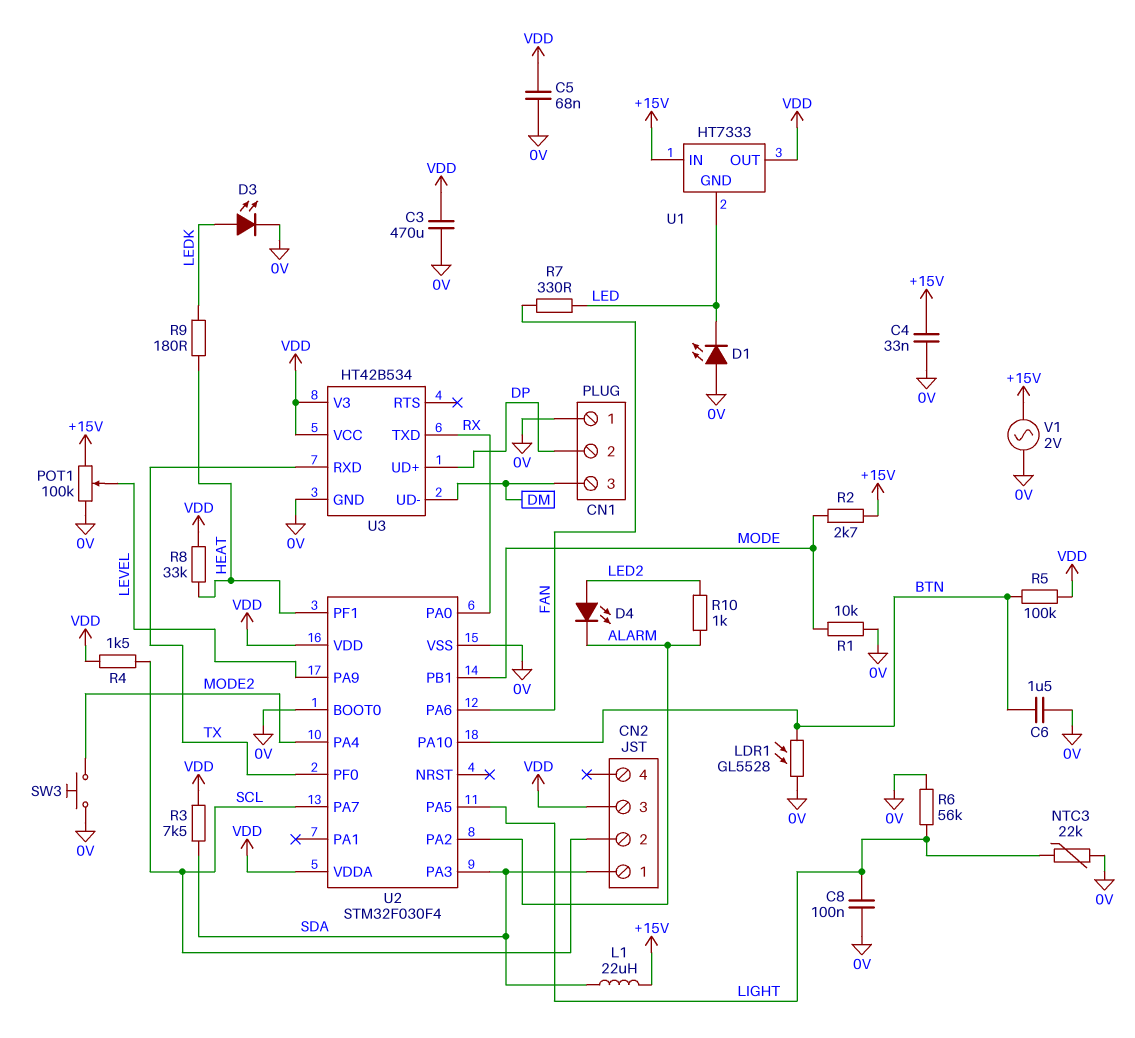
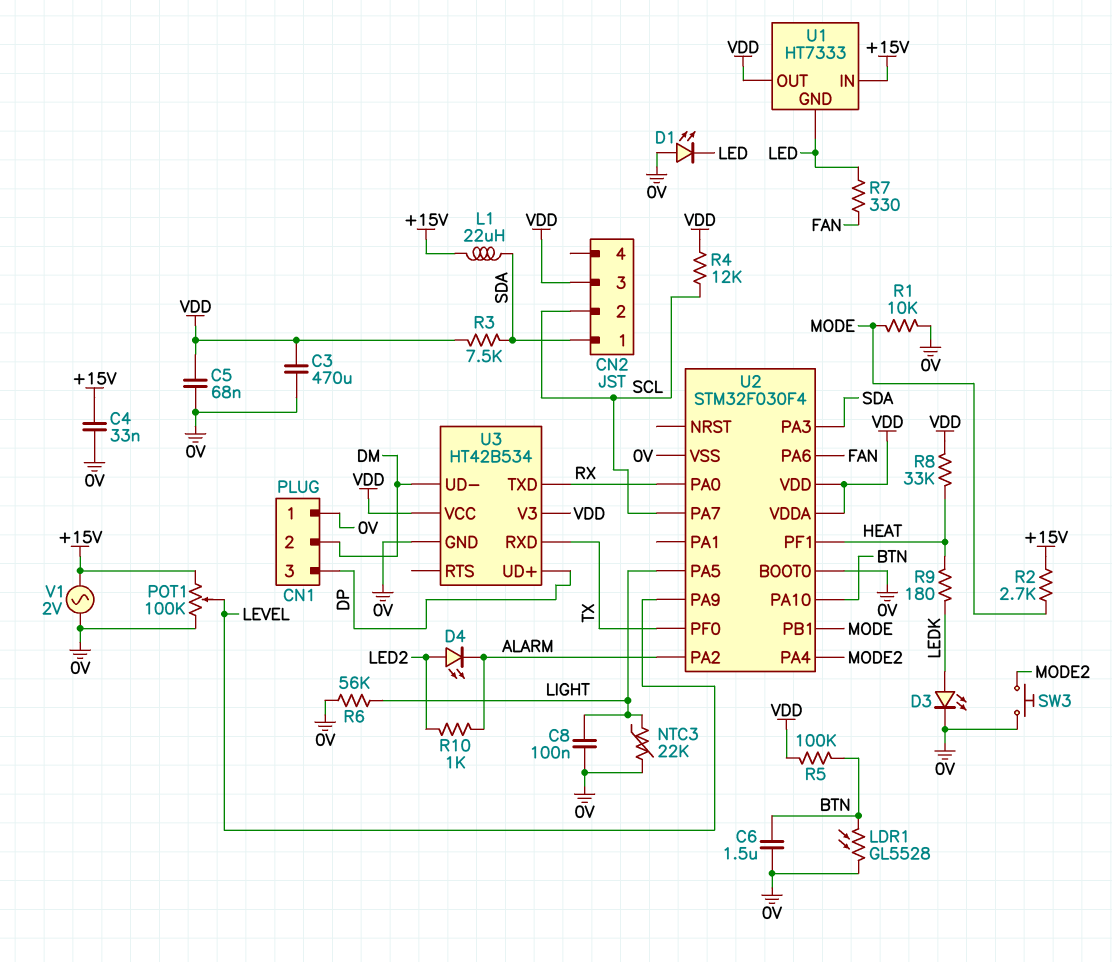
CN1 pin 2: DP -> DM
CN1 pin 3: DM -> DP
R4: 1.5k (SCL, VDD) -> 12k (SCL, VDD)

